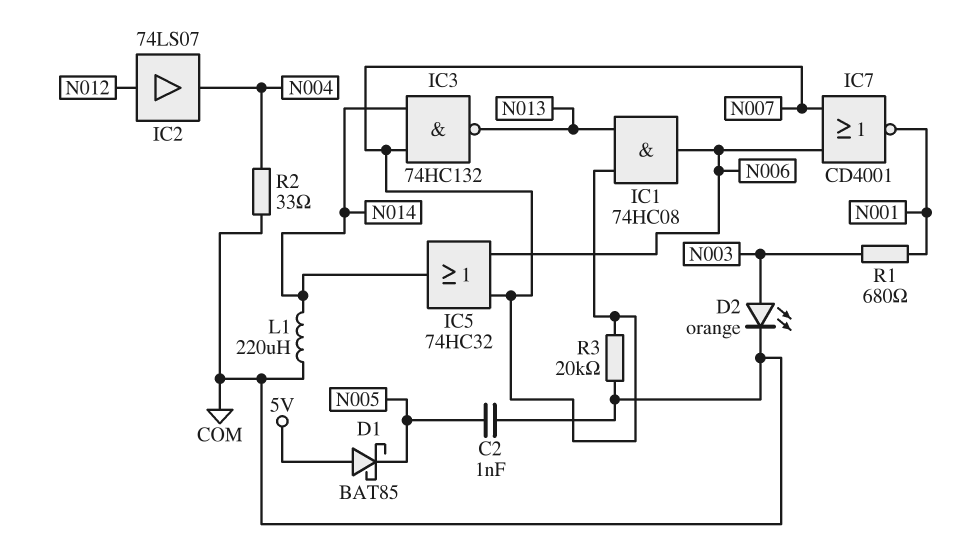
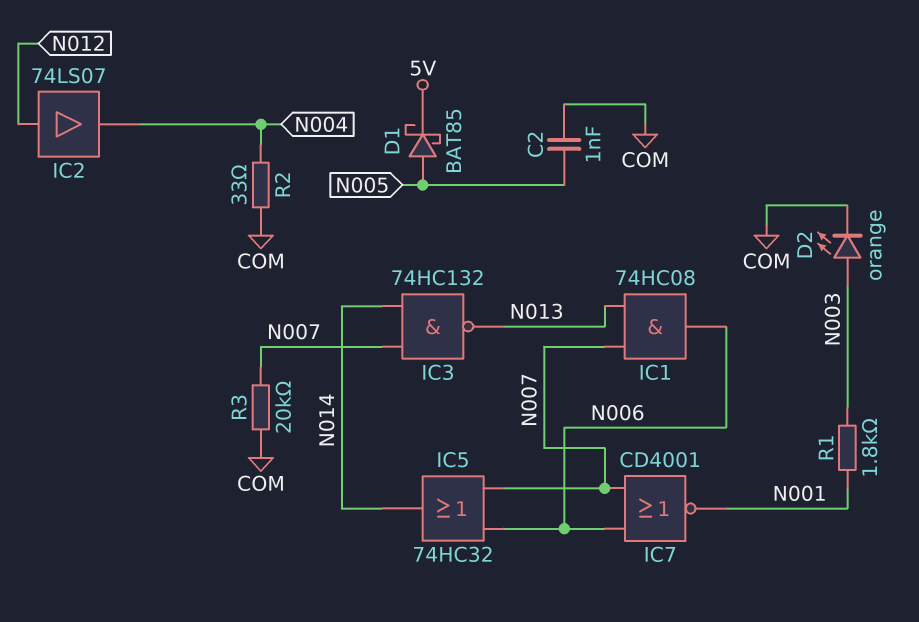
D1: schottky BAT85 (A 5V, K N005) -> schottky BAT85 (A N005, K 5V)
L1: 220uH (COM, N014) -> none
R1: 680 (N001, N003) -> 1.8k (N001, N003)

